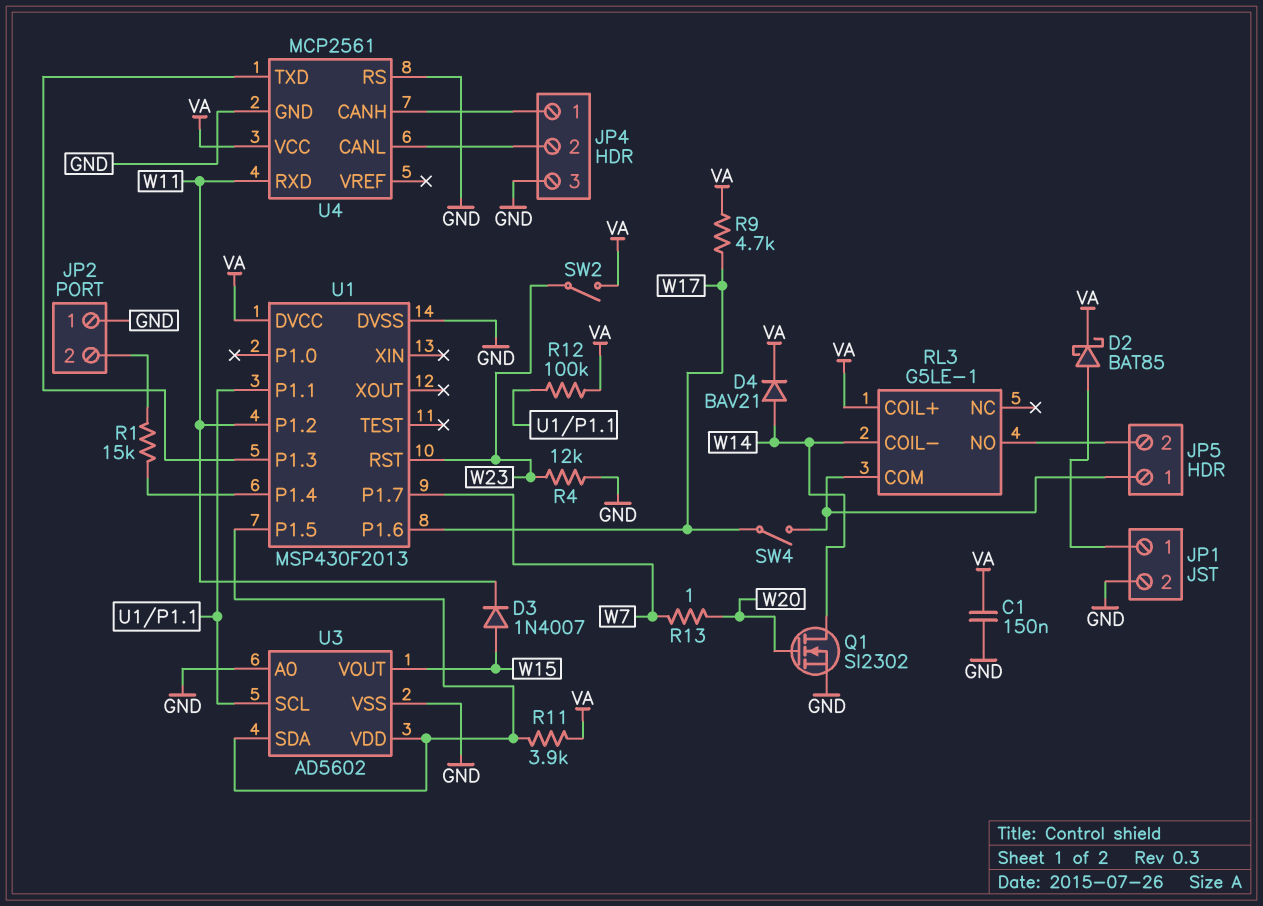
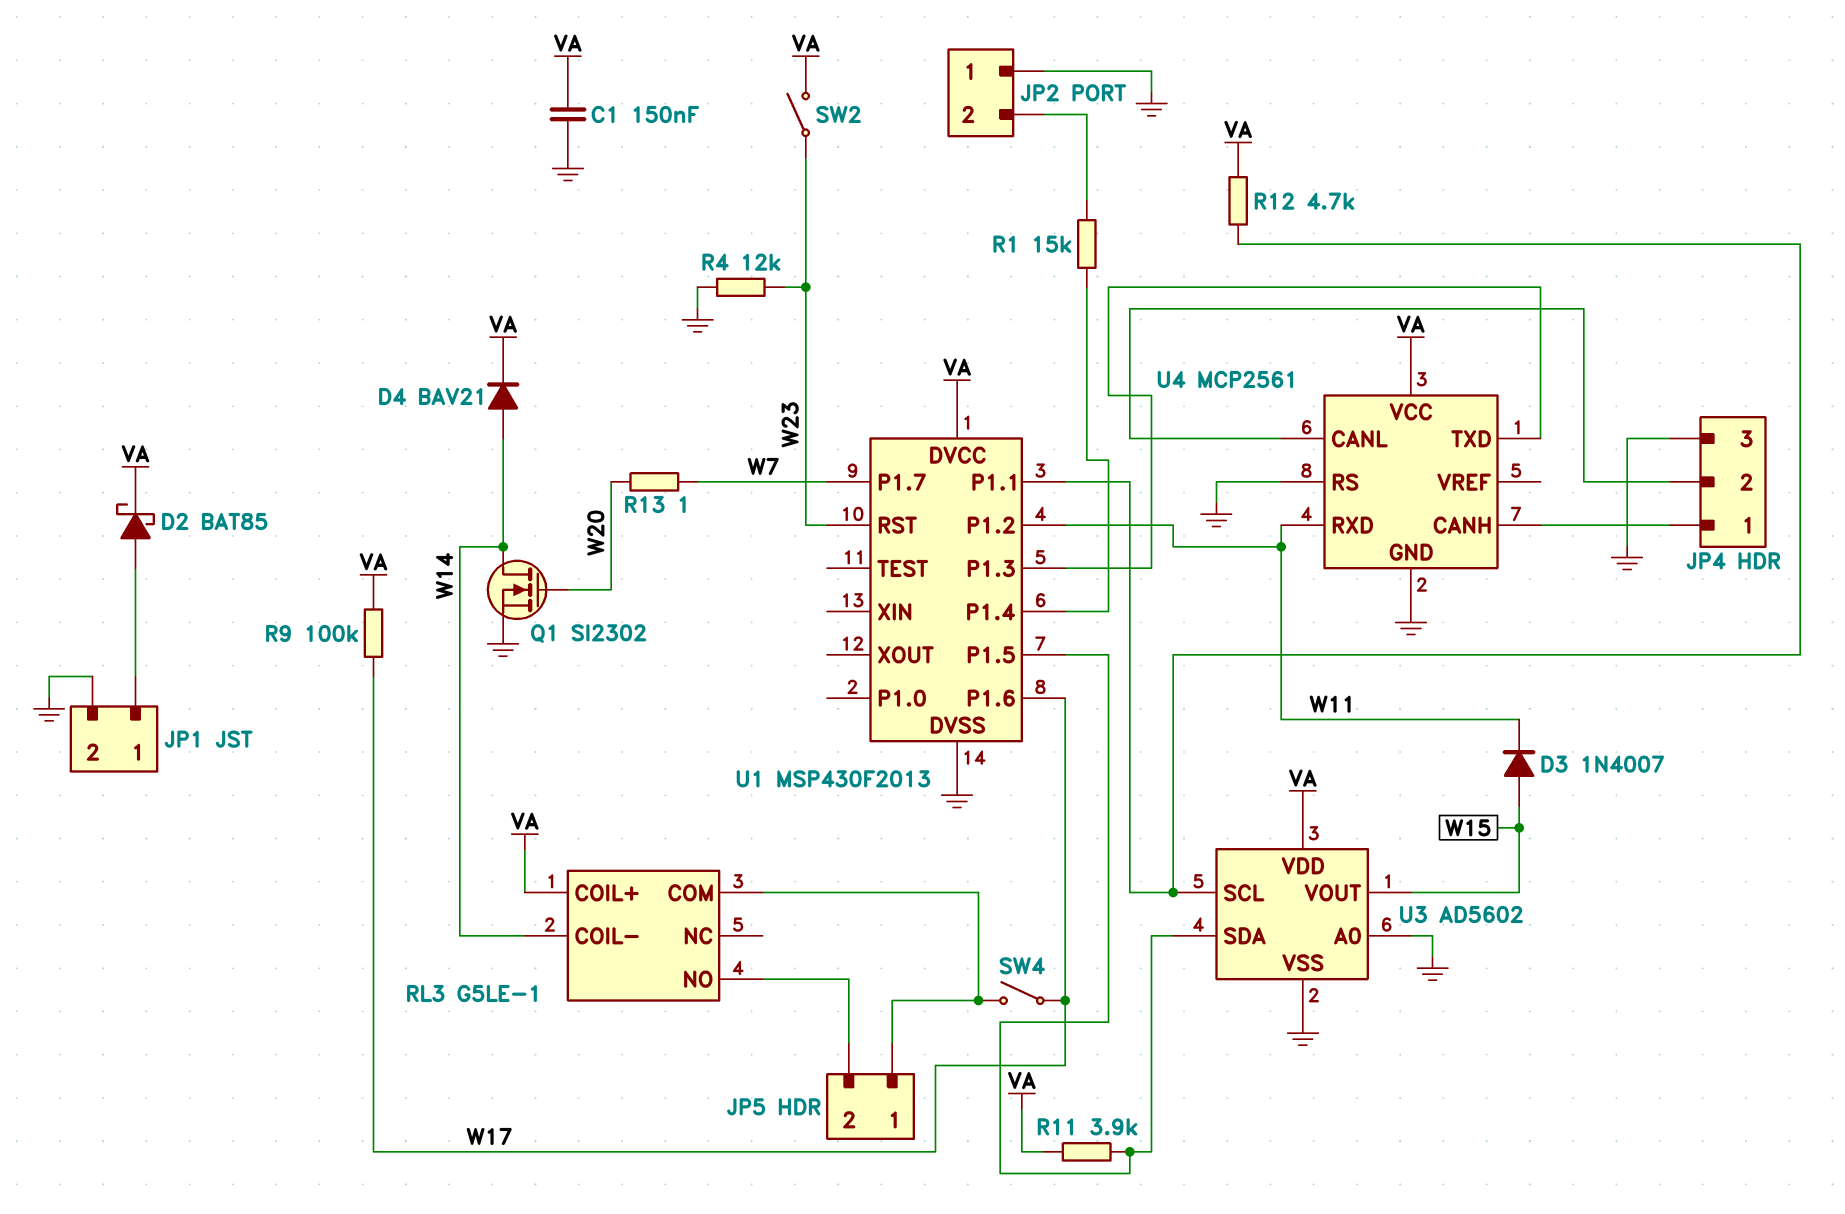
R9: 4.7k (VA, W17) -> 100k (VA, W17)
R12: 100k (U1/P1.1, VA) -> 4.7k (U1/P1.1, VA)
U3 pin VDD: U1/P1.5 -> VA

